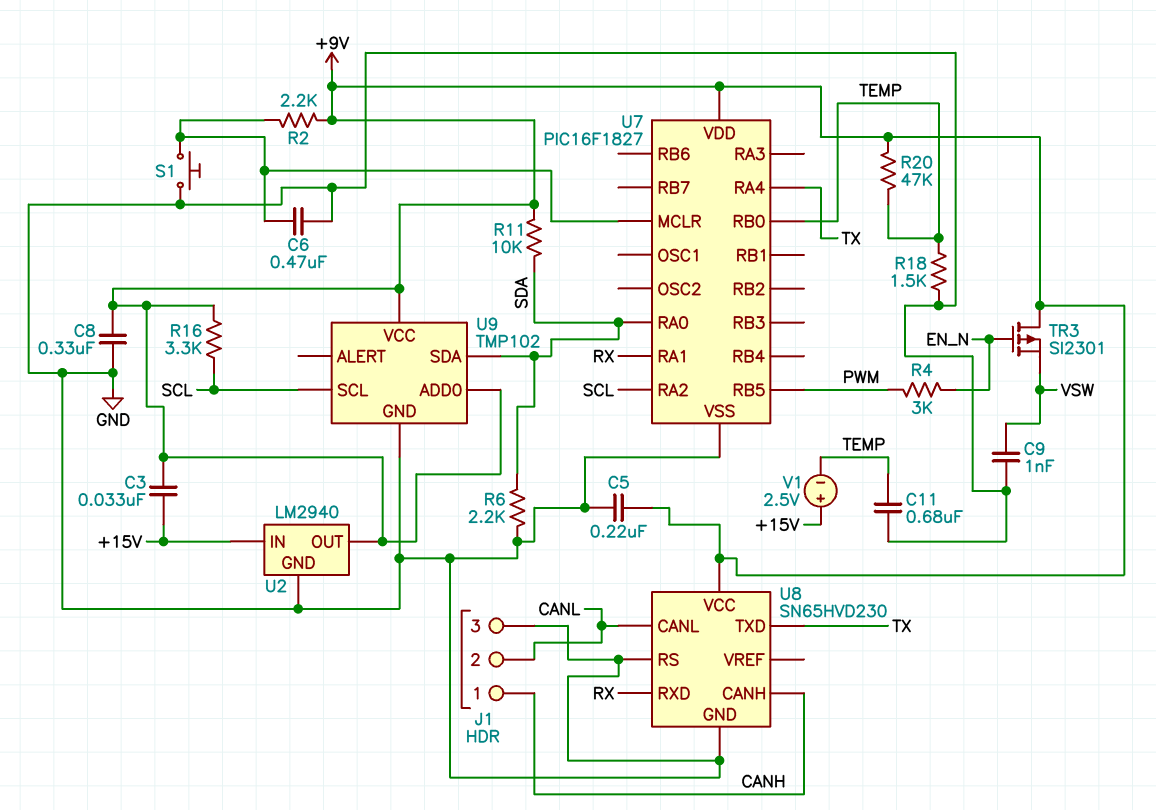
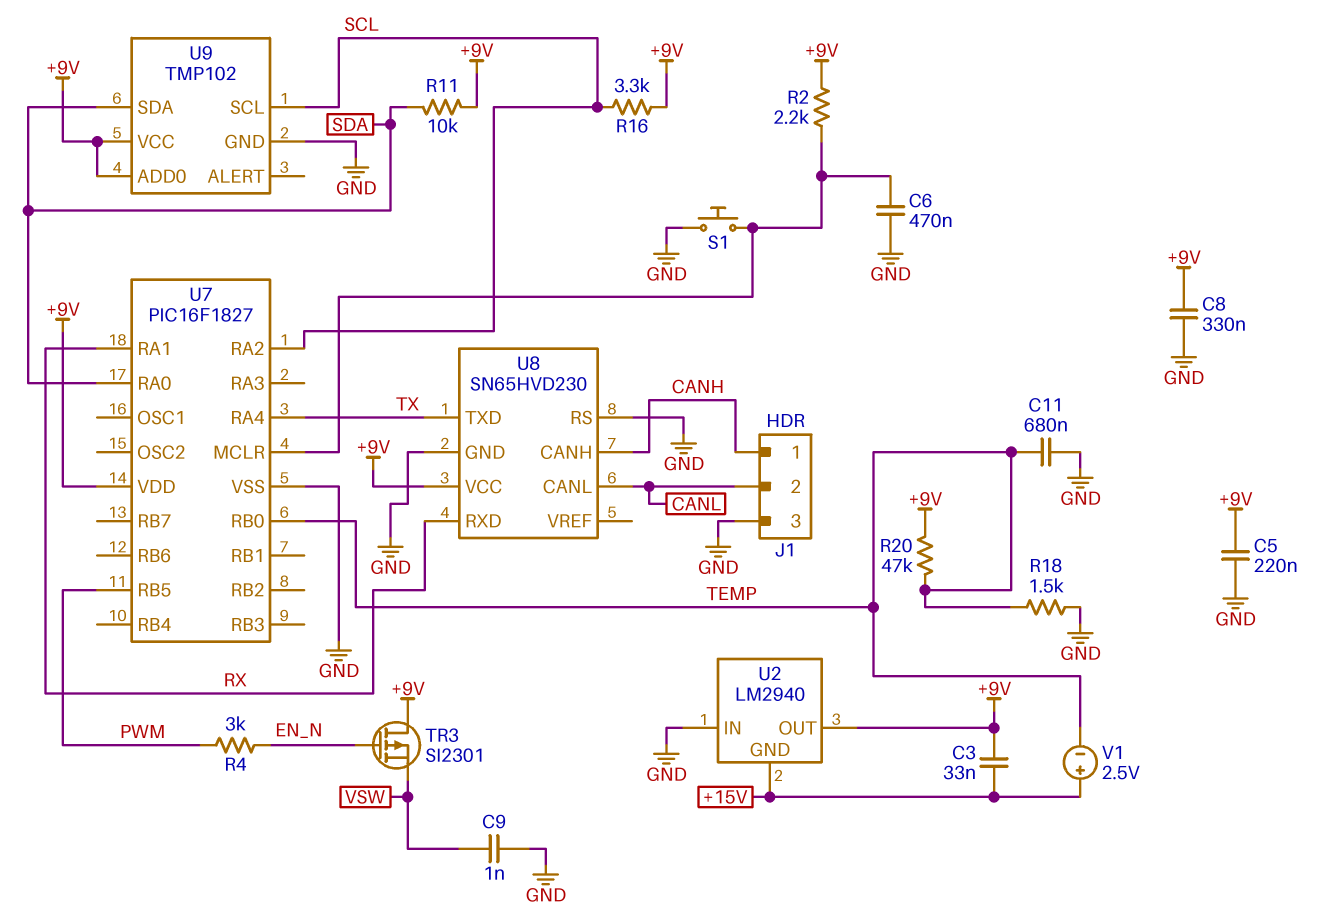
R6: 2.2k (GND, SDA) -> none
U2 pin GND: GND -> +15V
U2 pin IN: +15V -> GND

